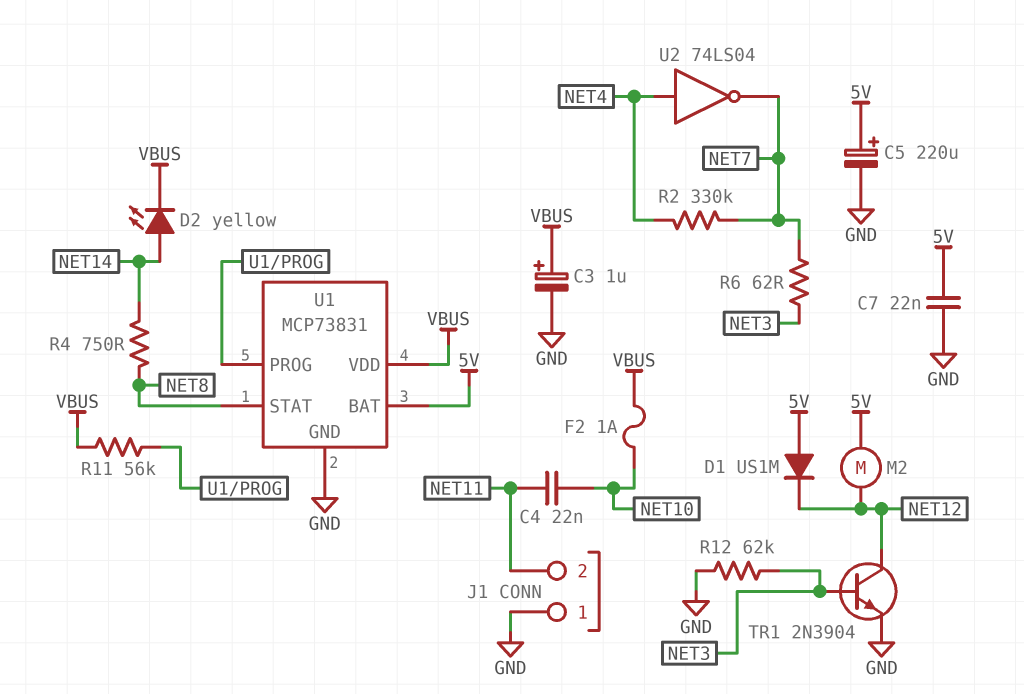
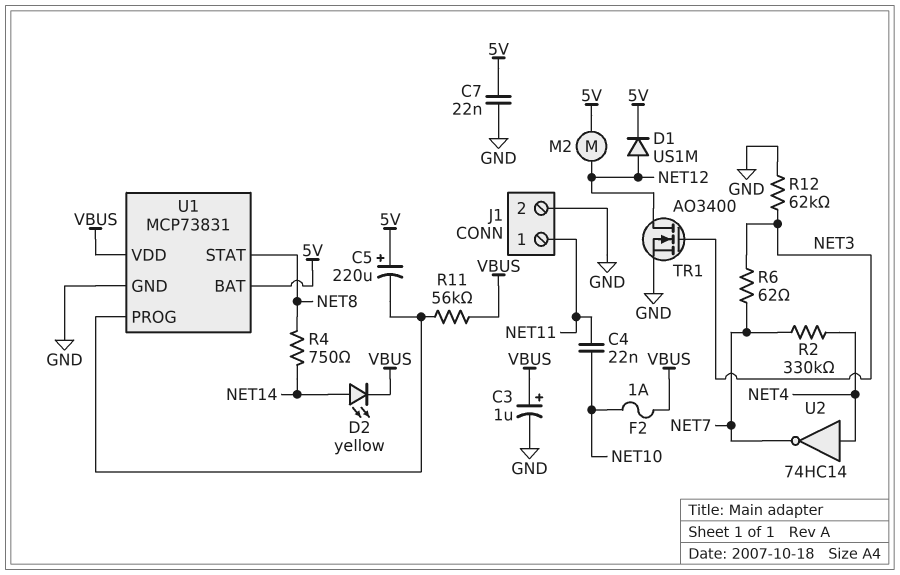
C5: 220uF (plus 5V, minus GND) -> 220uF (plus 5V, minus U1/PROG)
D1: diode US1M (A 5V, K NET12) -> diode US1M (A NET12, K 5V)
J1 pin 1: GND -> NET11
J1 pin 2: NET11 -> GND
TR1: NPN 2N3904 (B NET3, C NET12, E GND) -> NMOS AO3400 (G NET3, D NET12, S GND)
U2: NOT 74LS04 (in NET4, out NET7) -> NOT 74HC14 (in NET4, out NET7)

